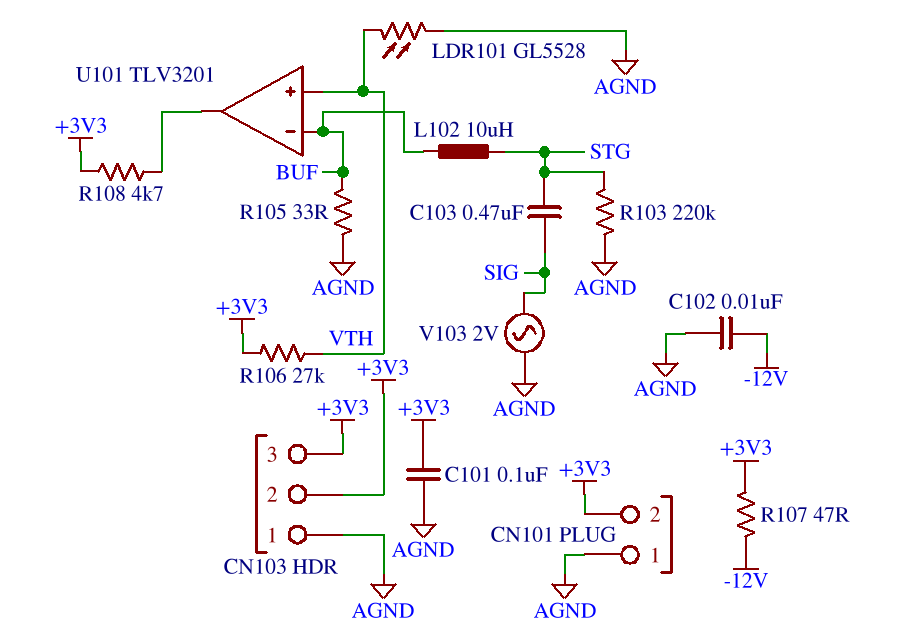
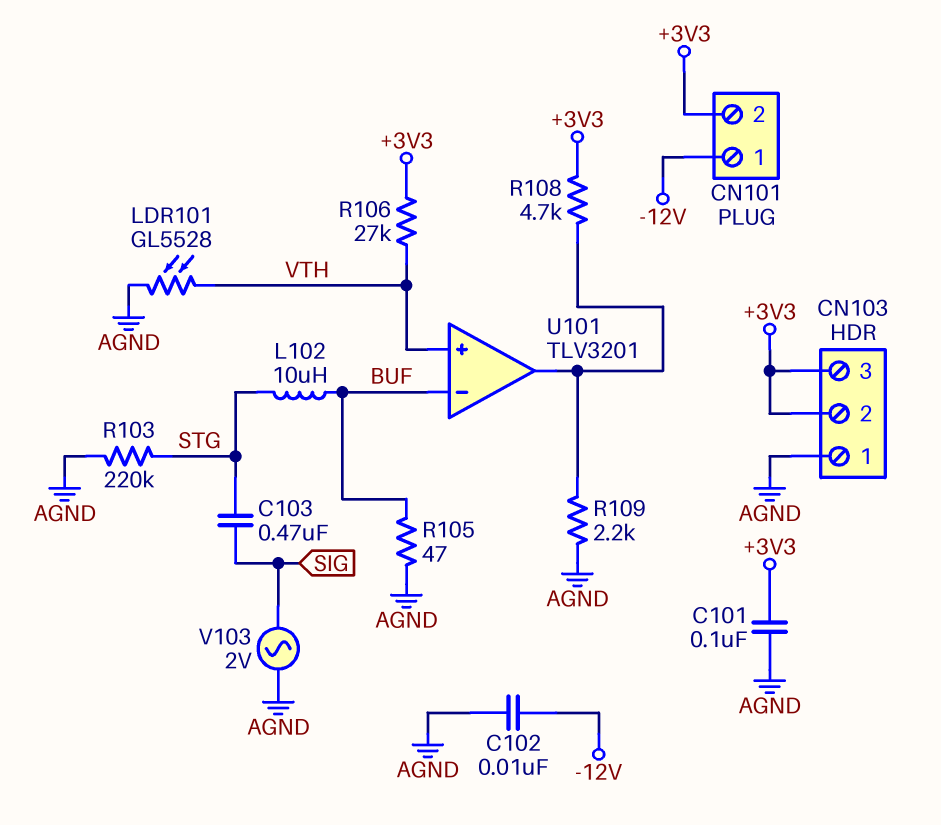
CN101 pin 1: AGND -> -12V
R105: 33 (AGND, BUF) -> 47 (AGND, BUF)
R107: 47 (+3V3, -12V) -> none
R109: none -> 2.2k (AGND, U101/out)

